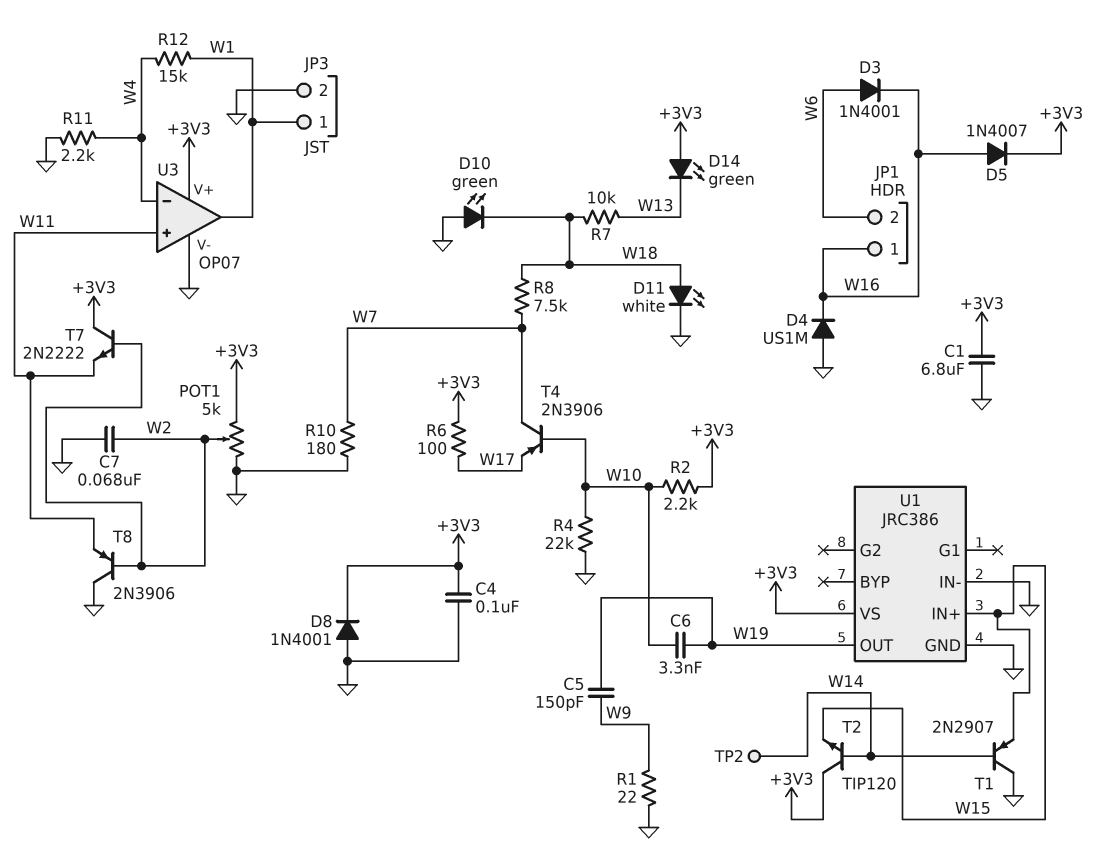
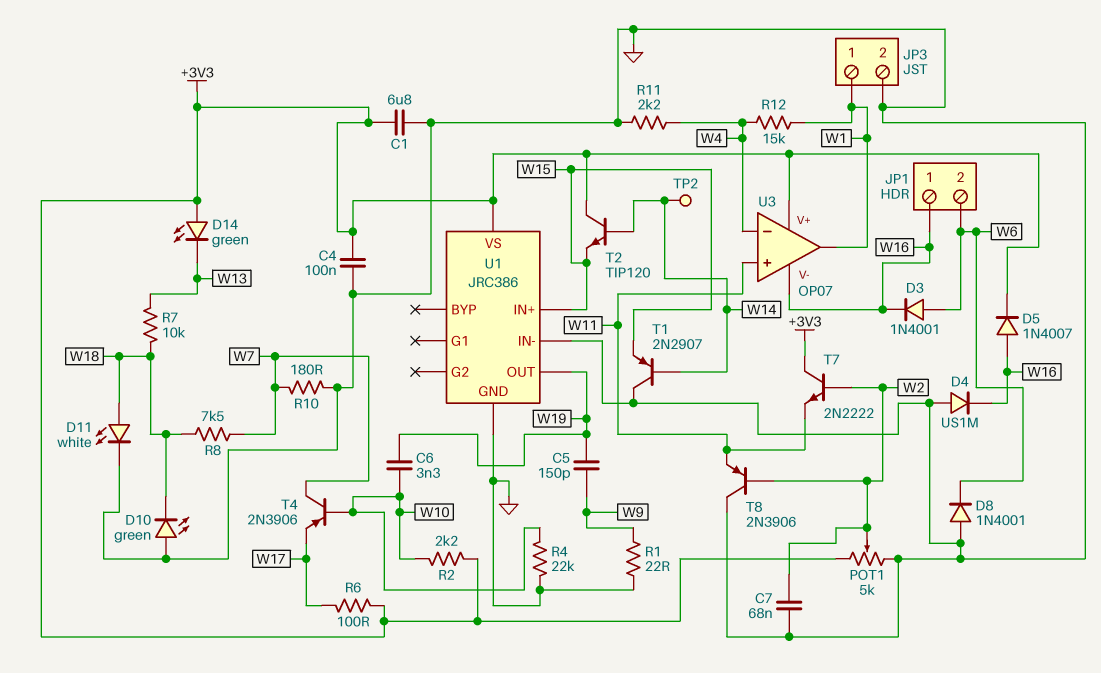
D8: diode 1N4001 (A GND, K +3V3) -> diode 1N4001 (A GND, K W6)
U3 pin V-: GND -> W16

